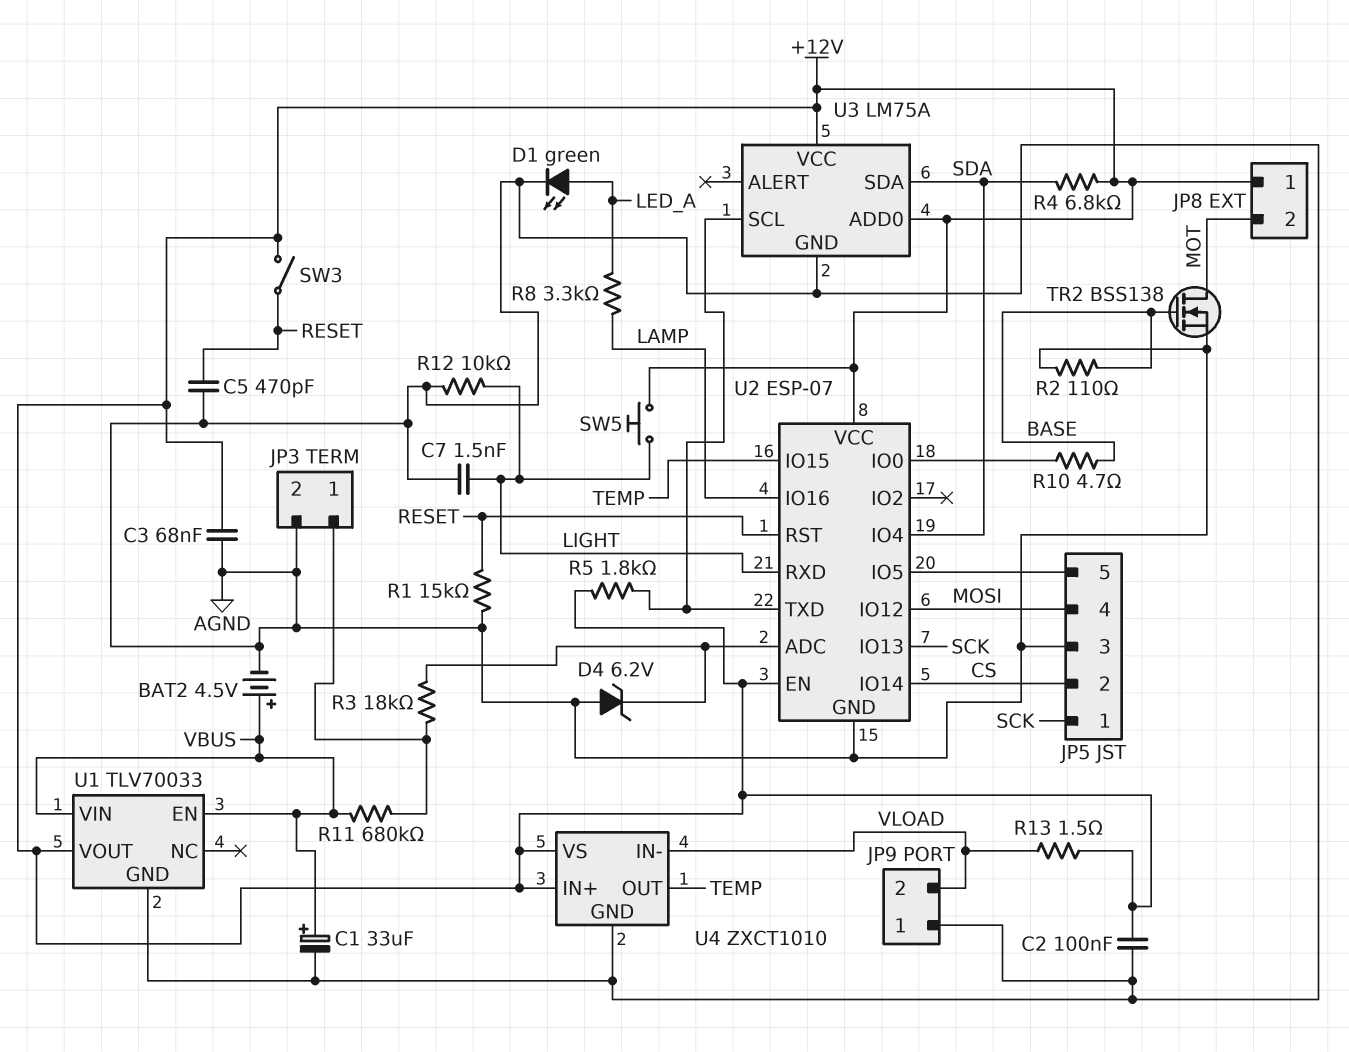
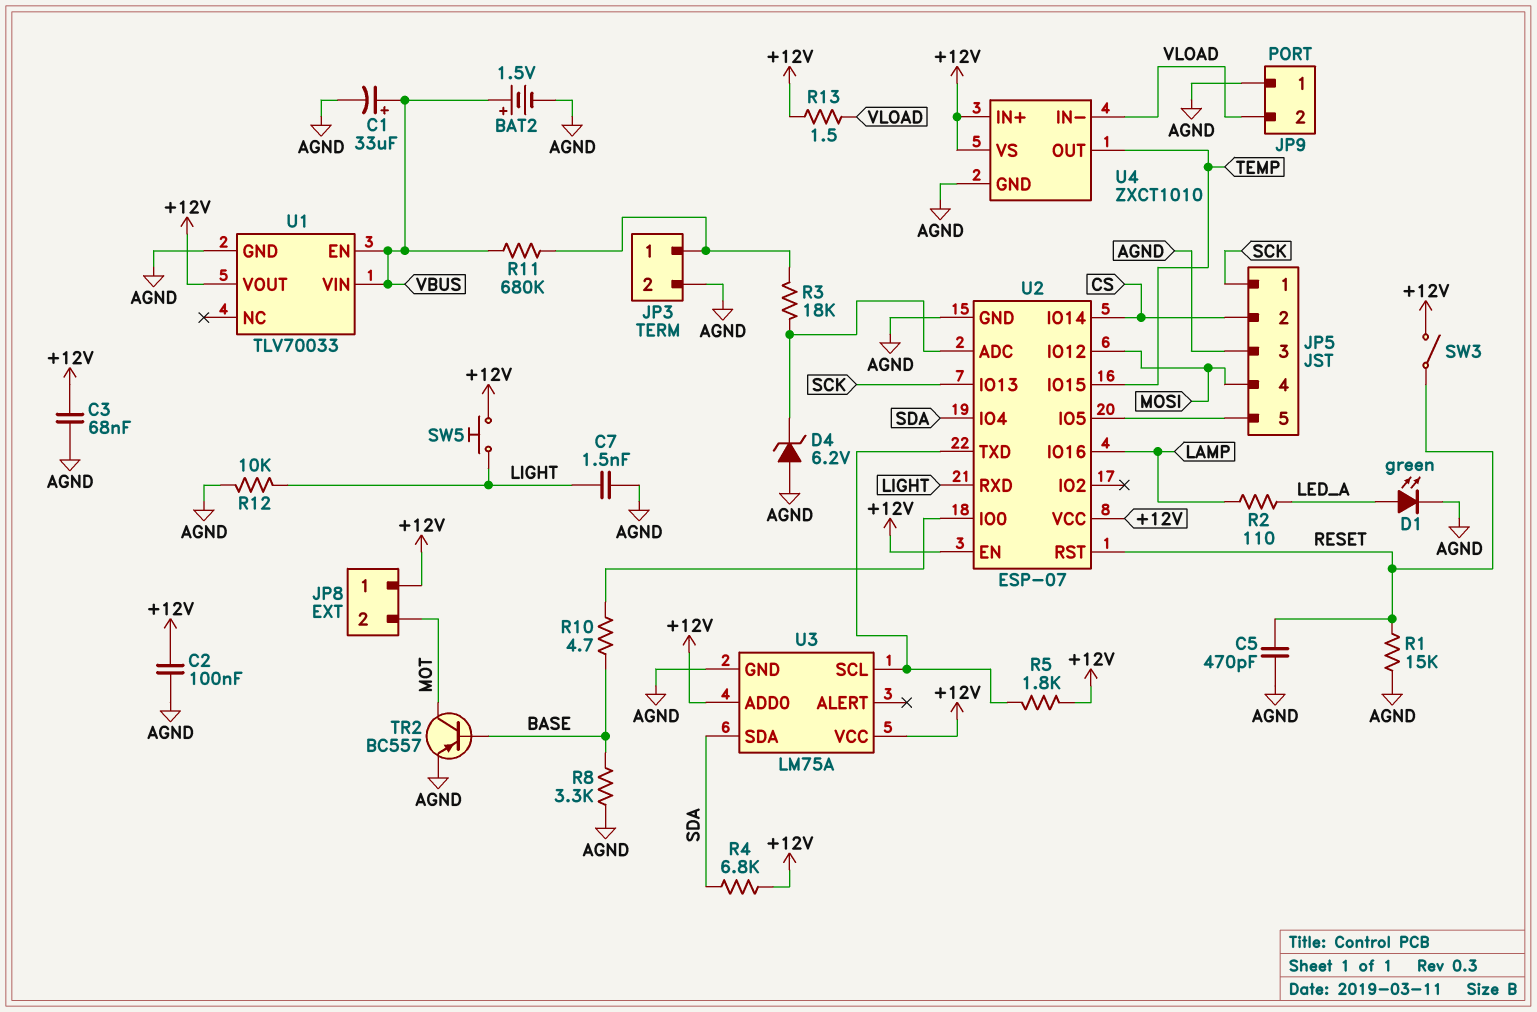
BAT2: 4.5V (plus VBUS, minus AGND) -> 1.5V (plus VBUS, minus AGND)
R2: 110 (AGND, BASE) -> 110 (LAMP, LED_A)
R8: 3.3k (LAMP, LED_A) -> 3.3k (AGND, BASE)
TR2: NMOS BSS138 (G BASE, D MOT, S AGND) -> PNP BC557 (B BASE, C MOT, E AGND)

